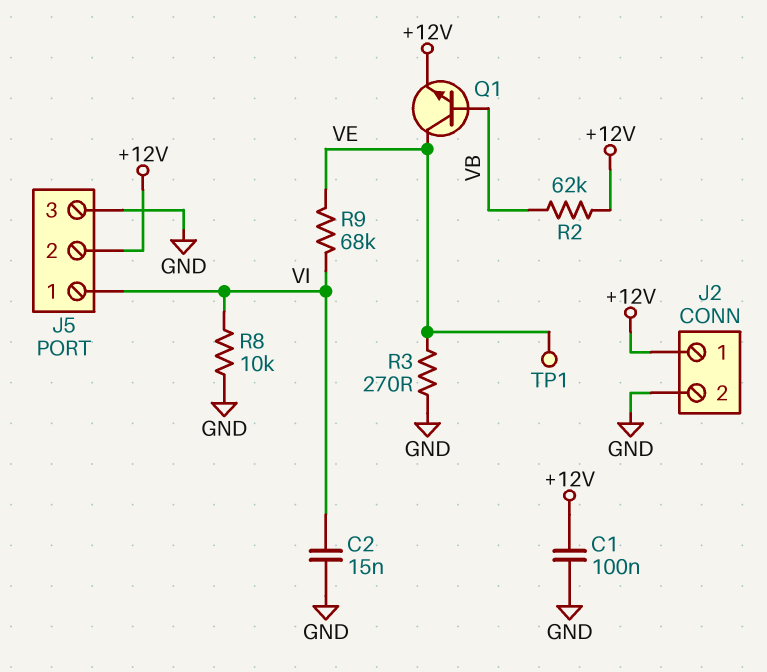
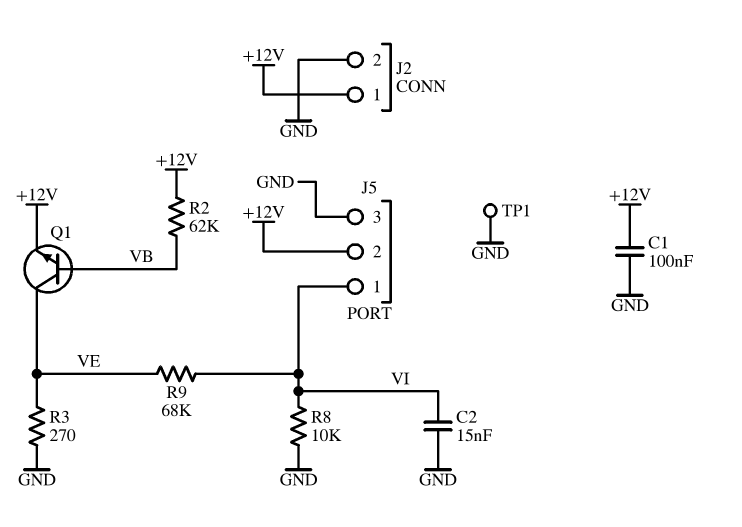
TP1: test point (VE) -> test point (GND)

